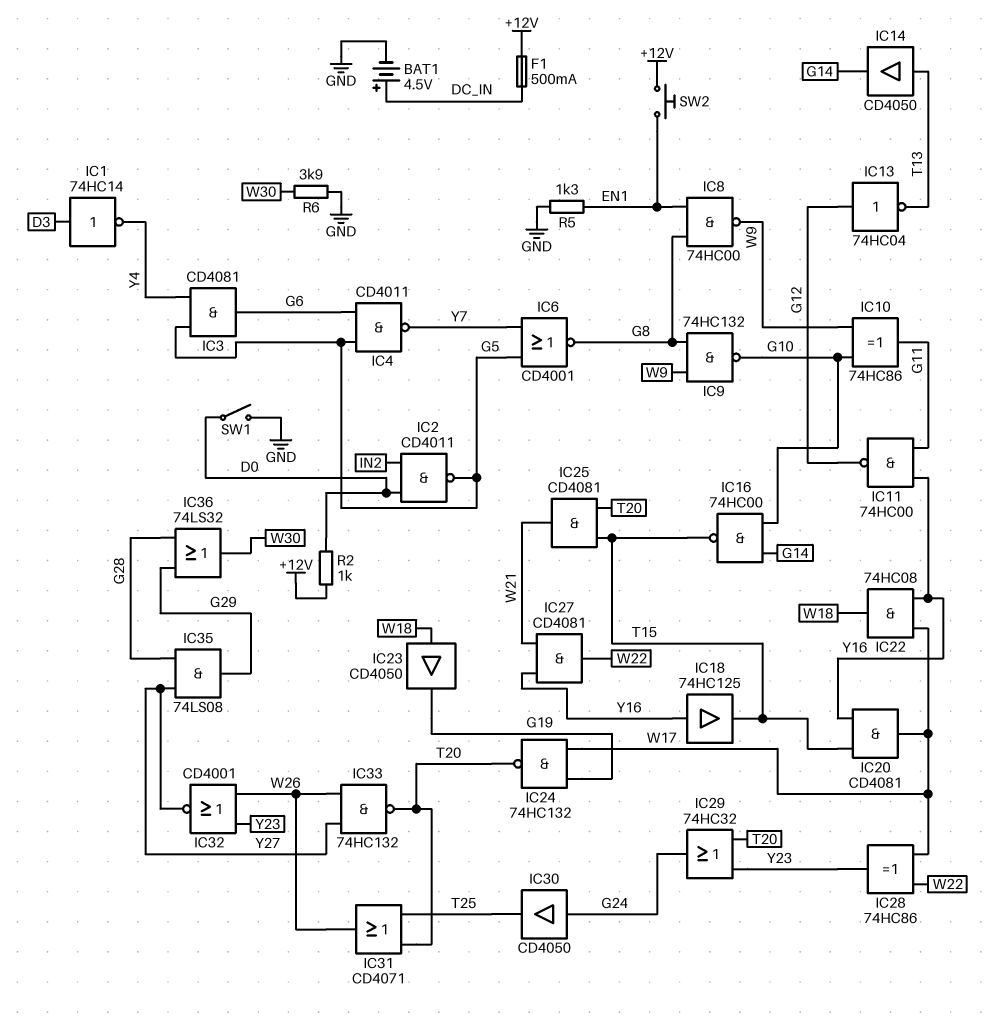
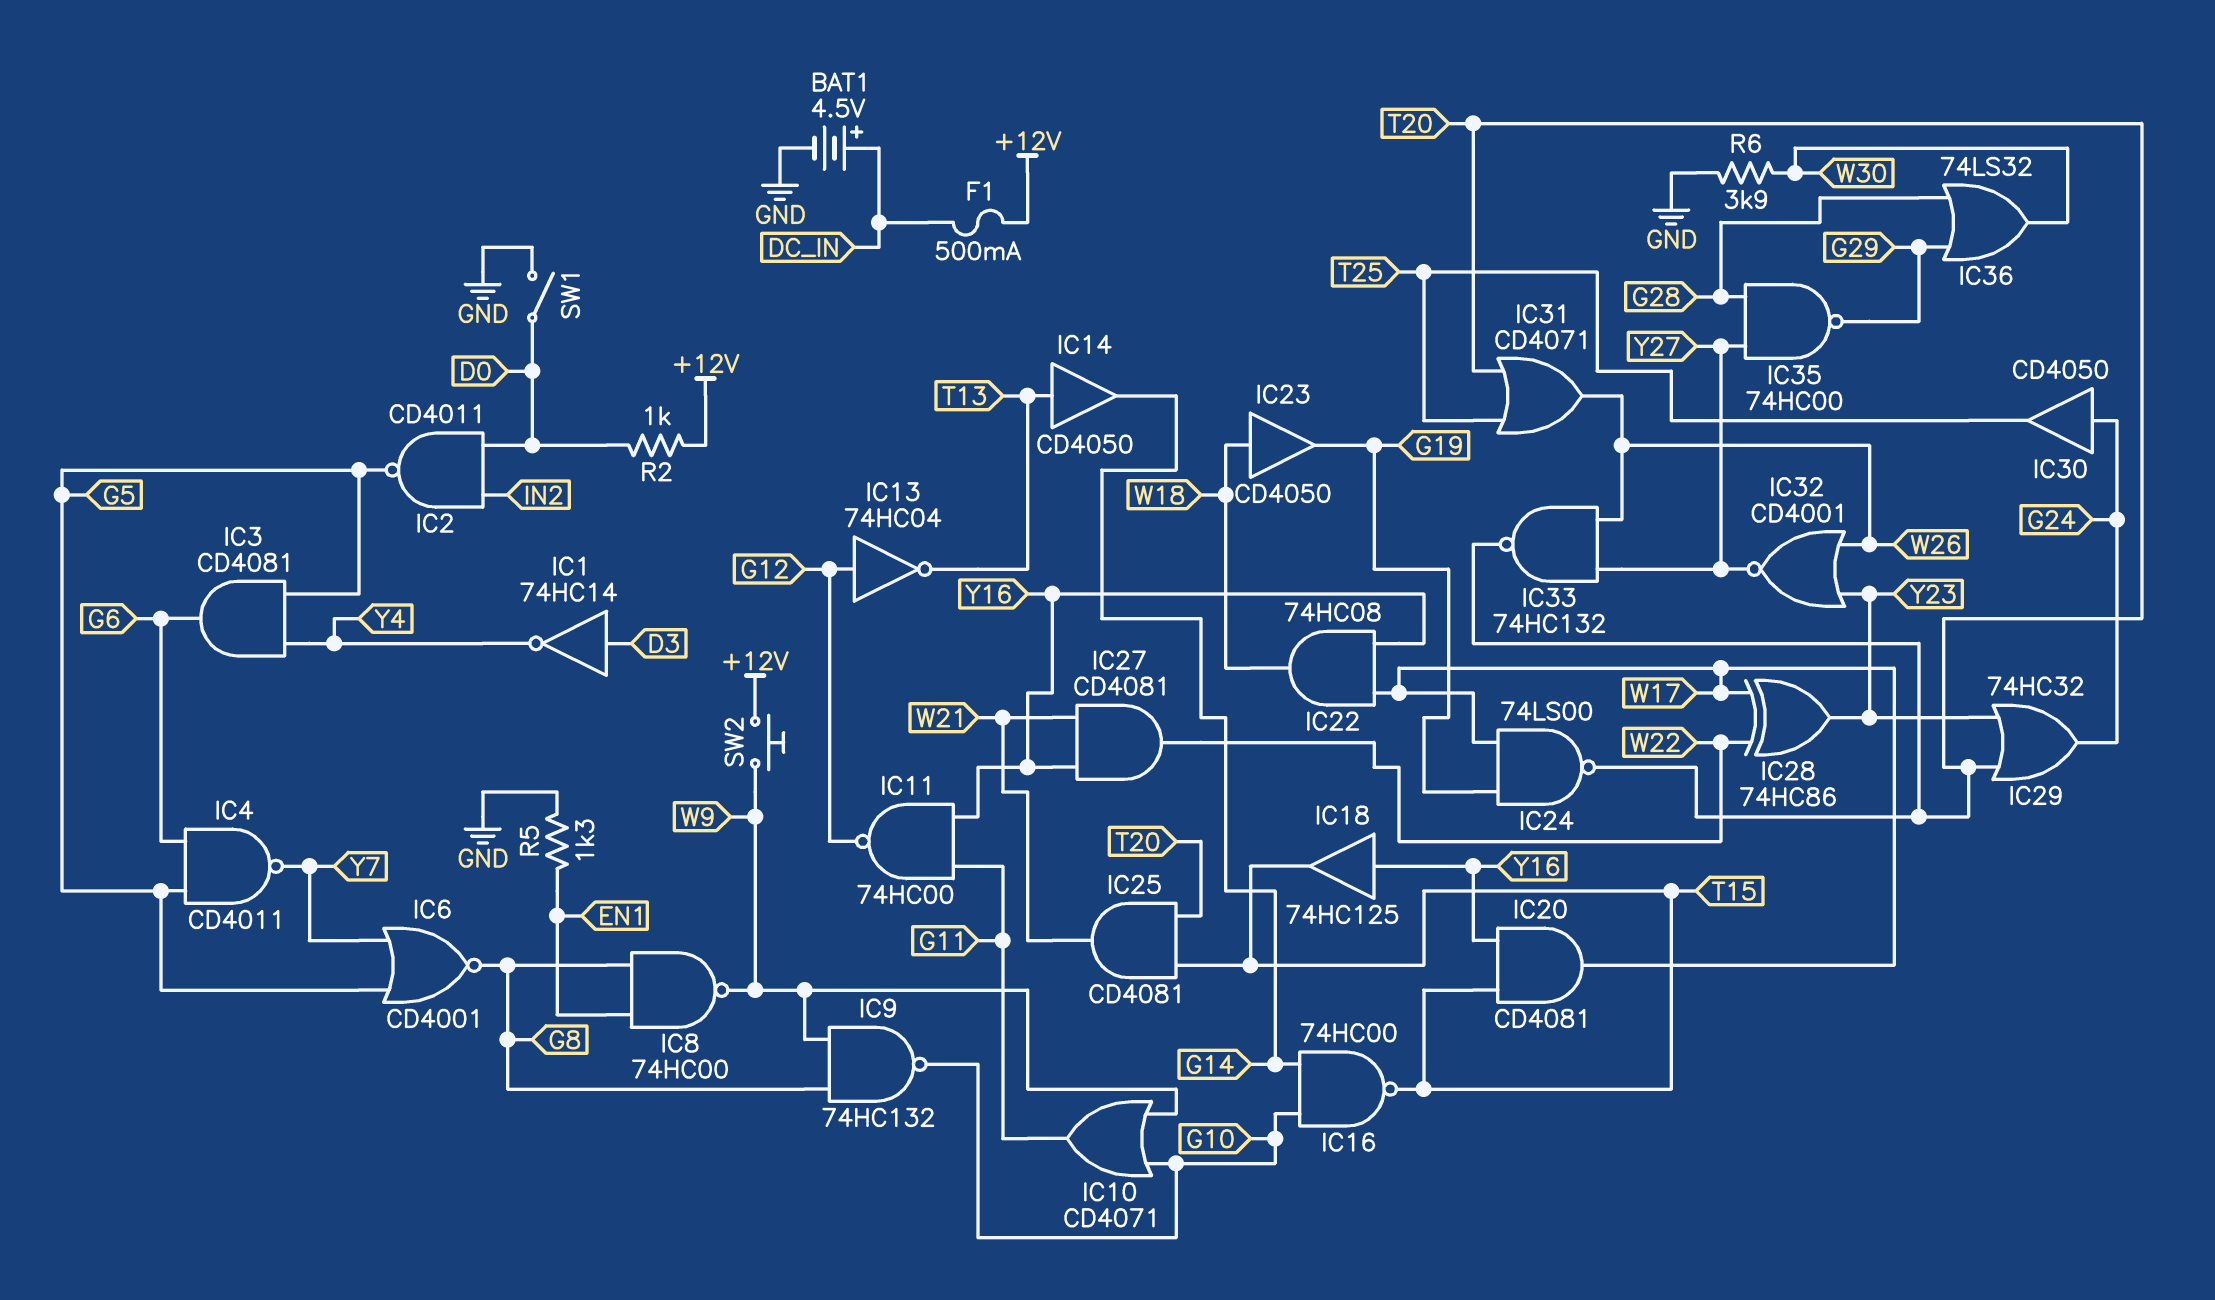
IC10: XOR 74HC86 (in G10, in W9, out G11) -> OR CD4071 (in G10, in W9, out G11)
IC24: NAND 74HC132 (in G19, in W17, out T20) -> NAND 74LS00 (in G19, in W17, out T20)
IC35: AND 74LS08 (in G28, in Y27, out G29) -> NAND 74HC00 (in G28, in Y27, out G29)
SW2: button (+12V, EN1) -> button (+12V, W9)

